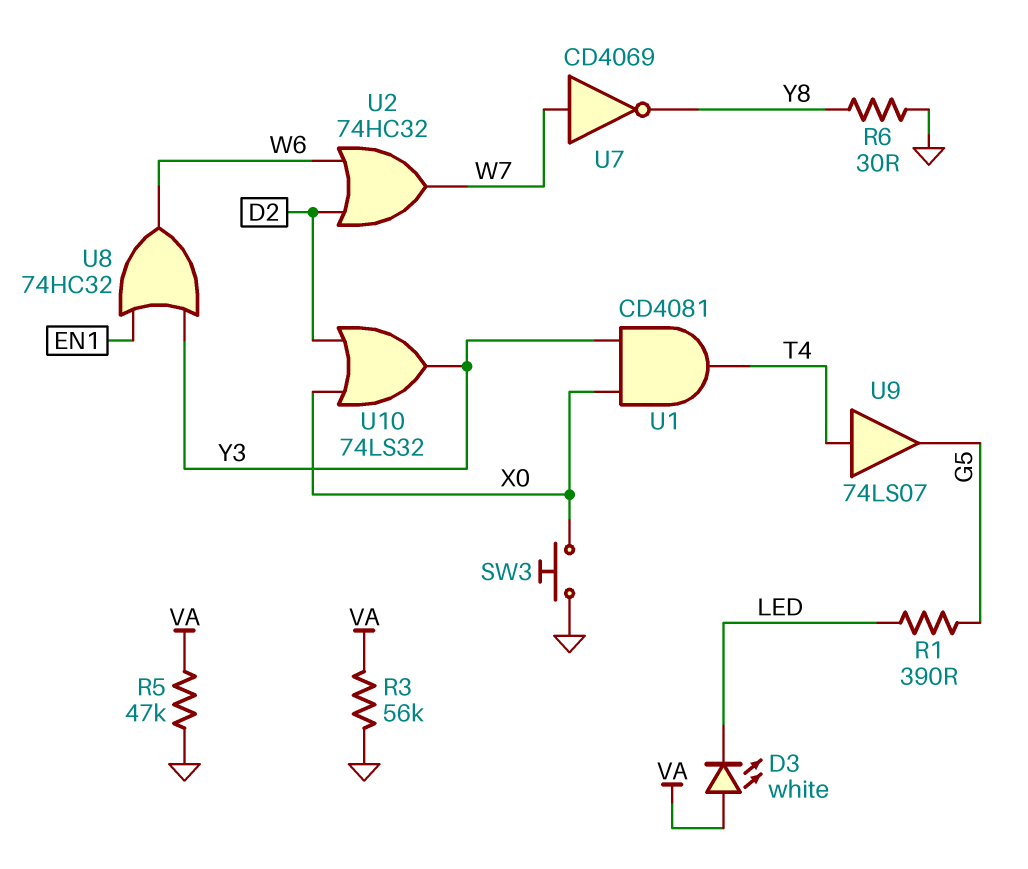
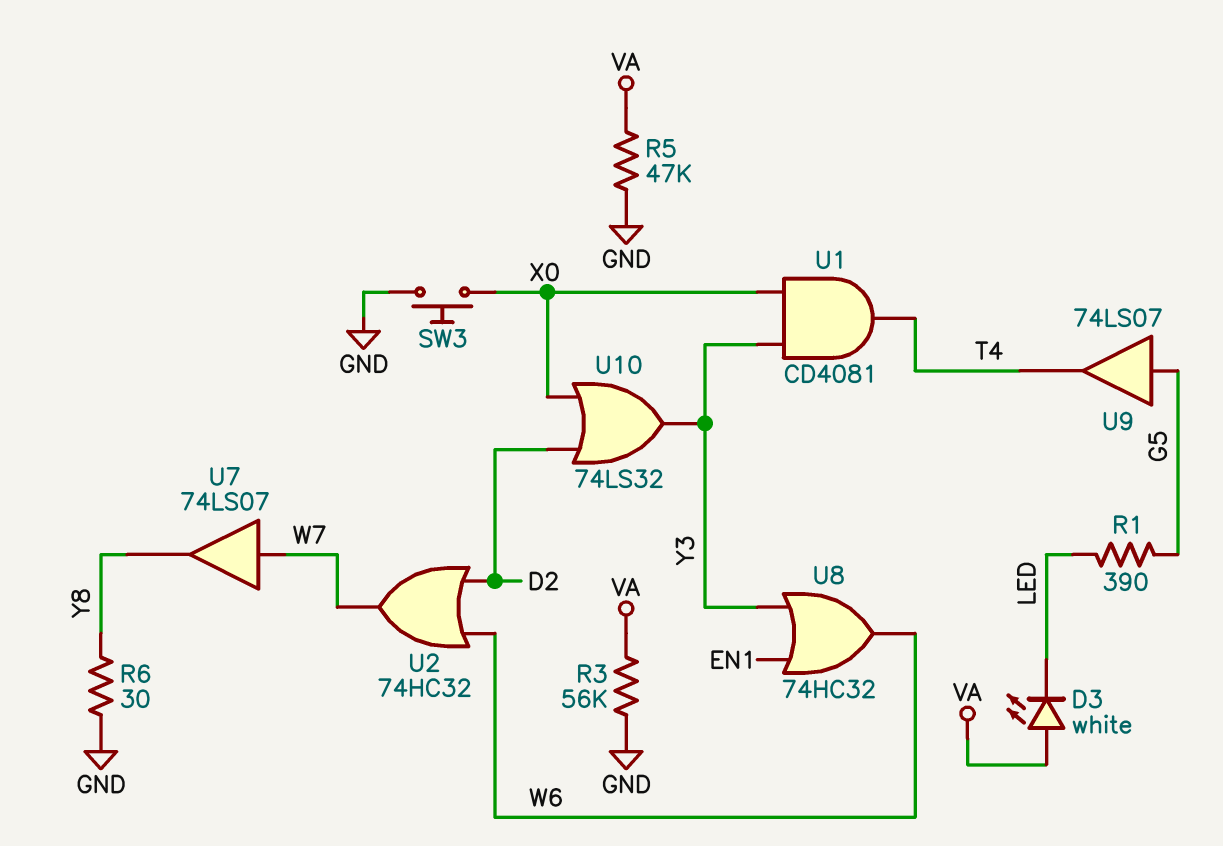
U7: NOT CD4069 (in W7, out Y8) -> buffer 74LS07 (in W7, out Y8)
U9: buffer 74LS07 (in T4, out G5) -> buffer 74LS07 (in G5, out T4)

